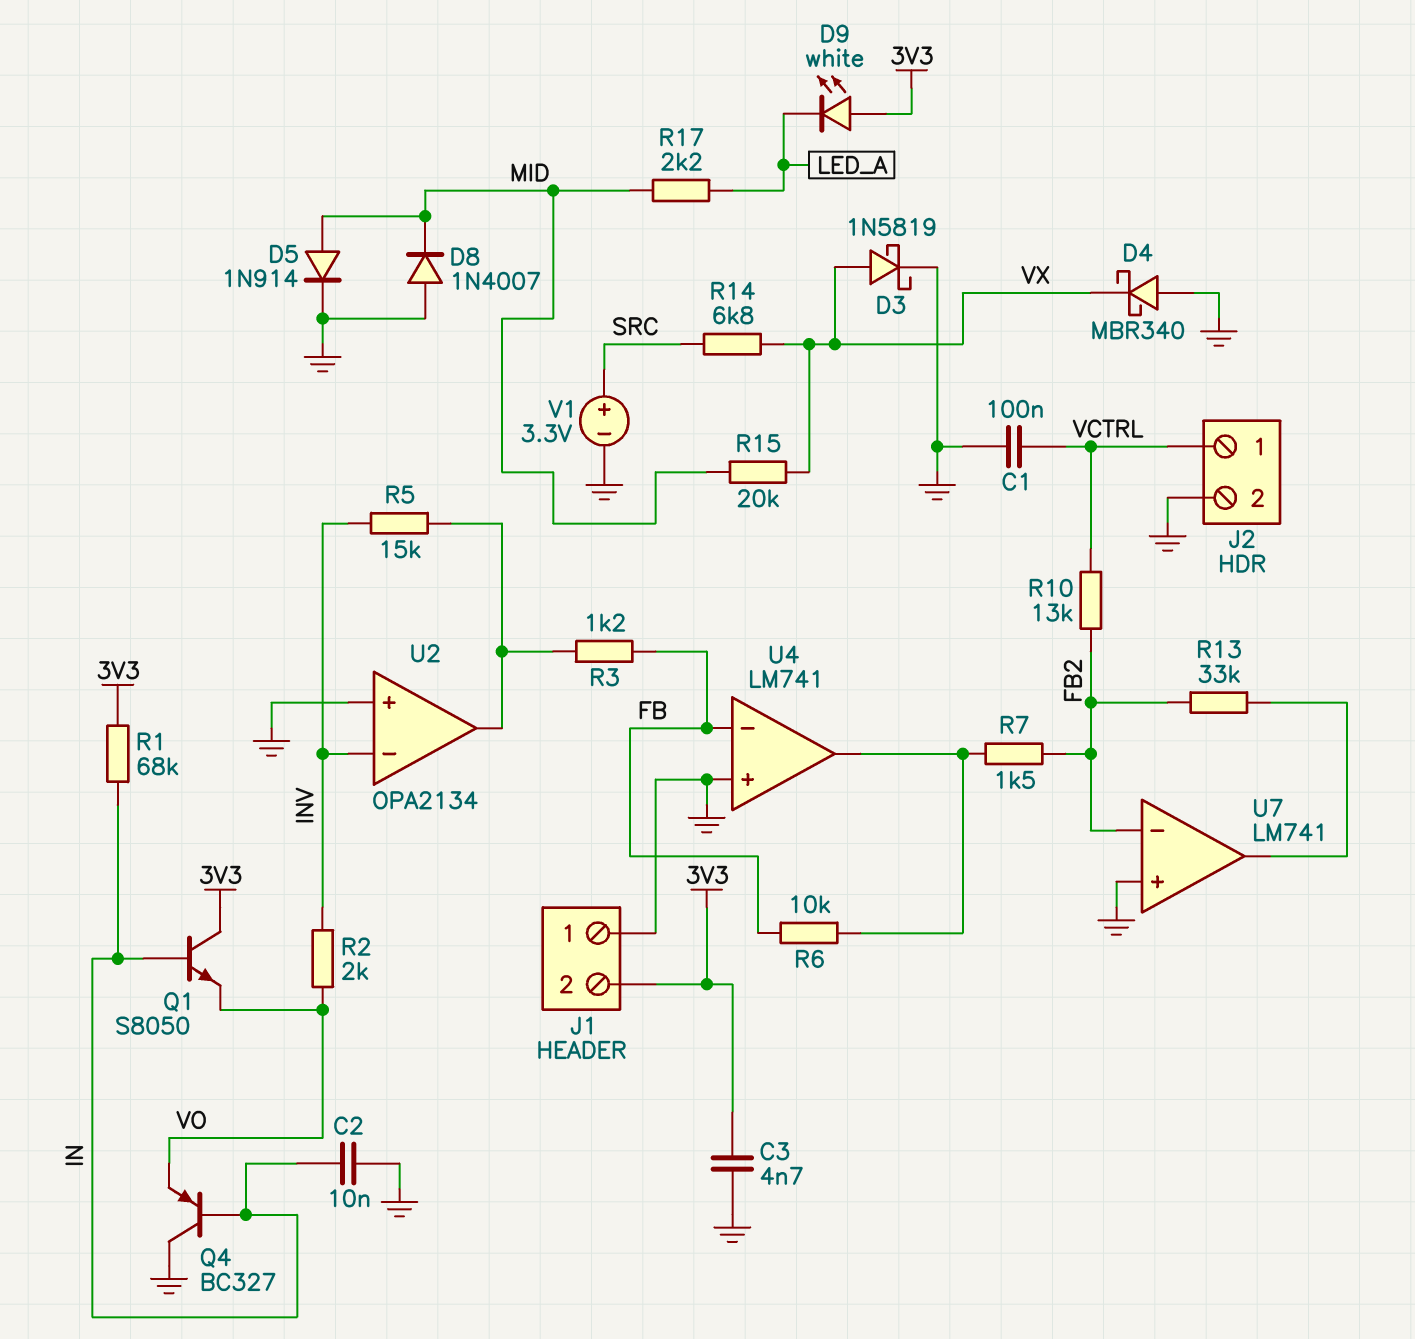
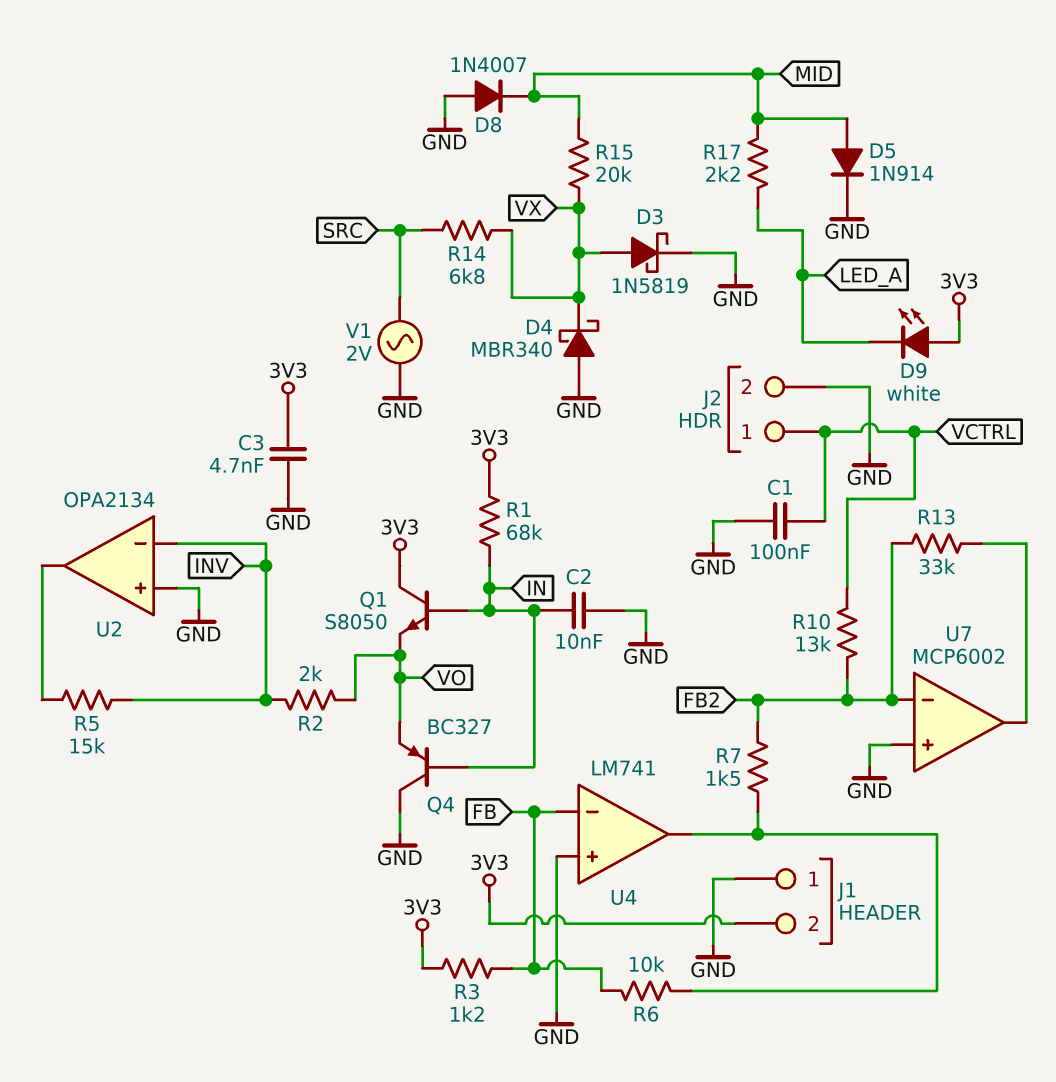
R3: 1.2k (FB, U2/out) -> 1.2k (3V3, FB)
U7: LM741 -> MCP6002
V1: 3.3V (plus SRC, minus GND) -> AC 2V (GND, SRC)

